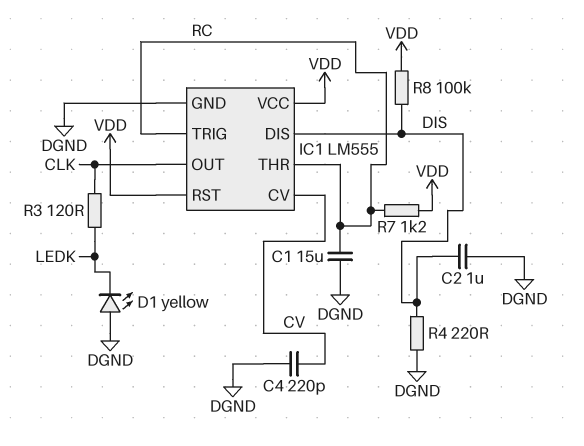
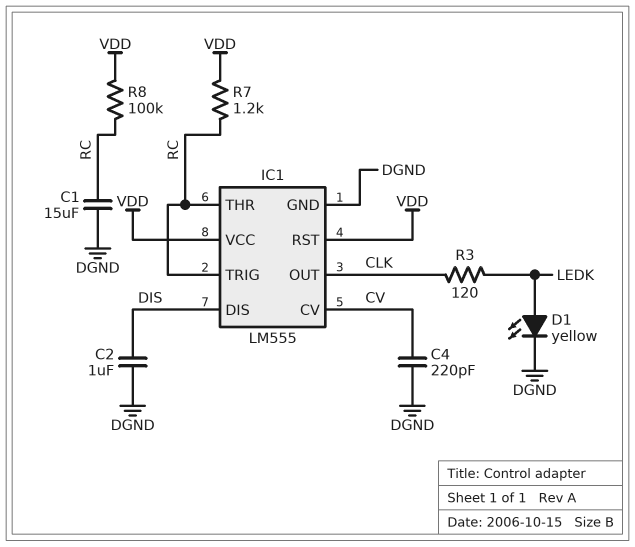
D1: LED yellow (A DGND, K LEDK) -> LED yellow (A LEDK, K DGND)
R4: 220 (DGND, DIS) -> none
R8: 100k (DIS, VDD) -> 100k (RC, VDD)

